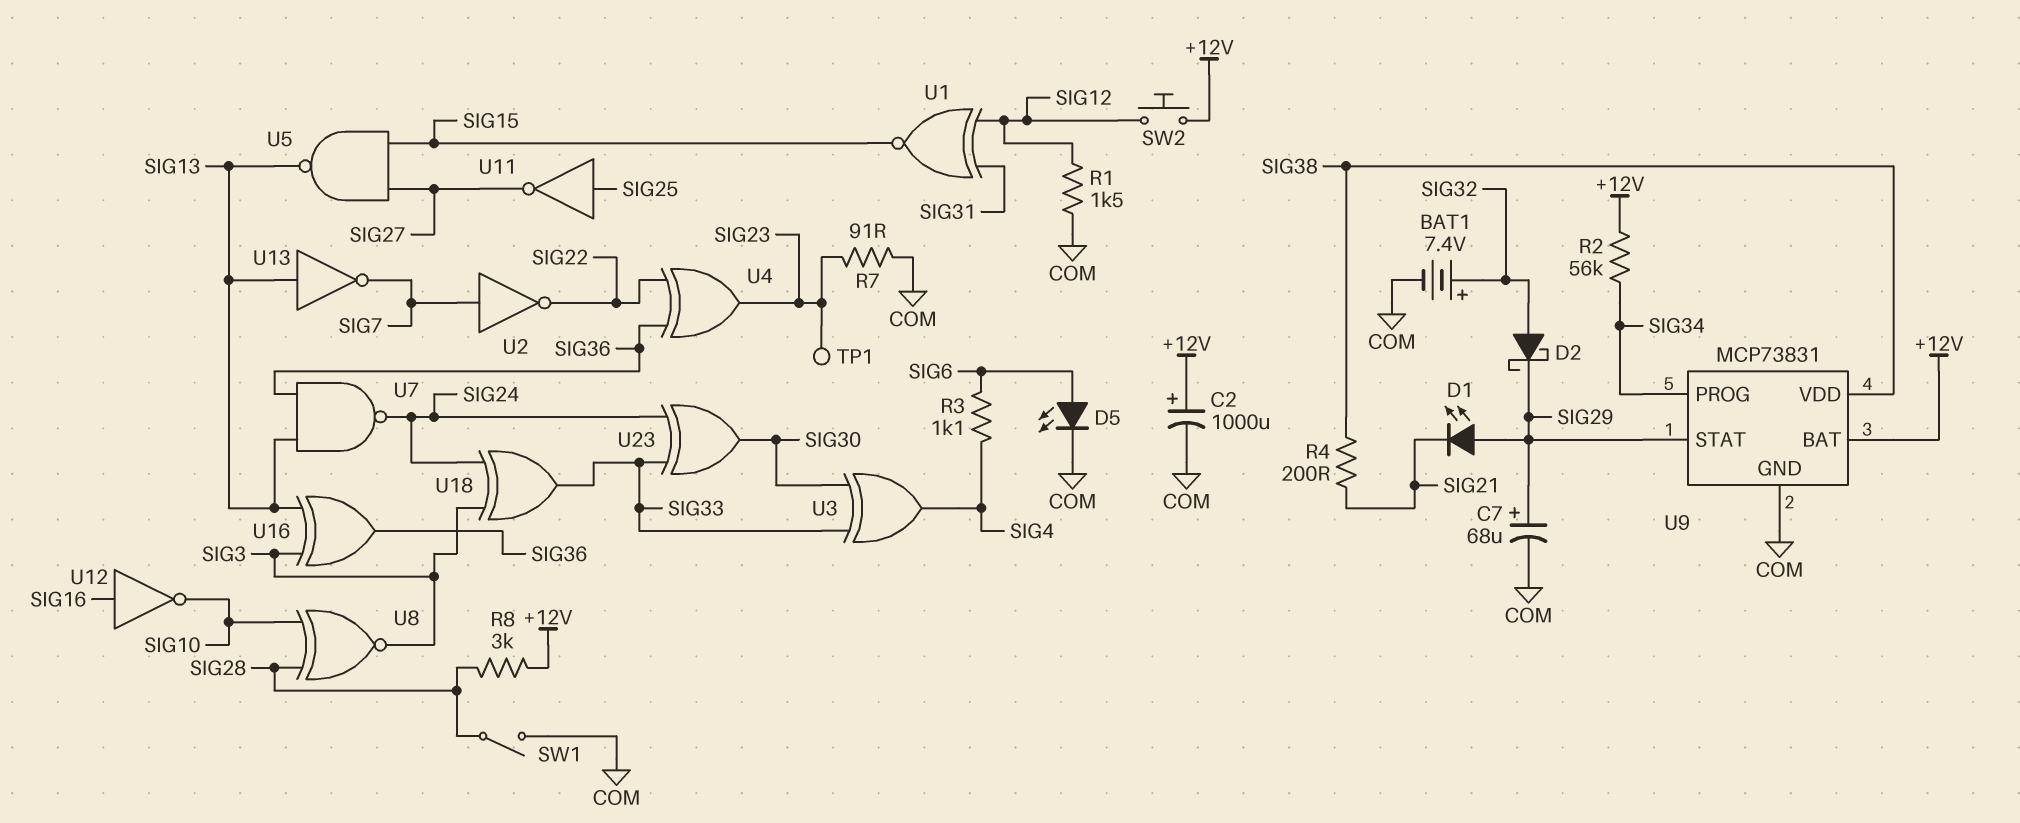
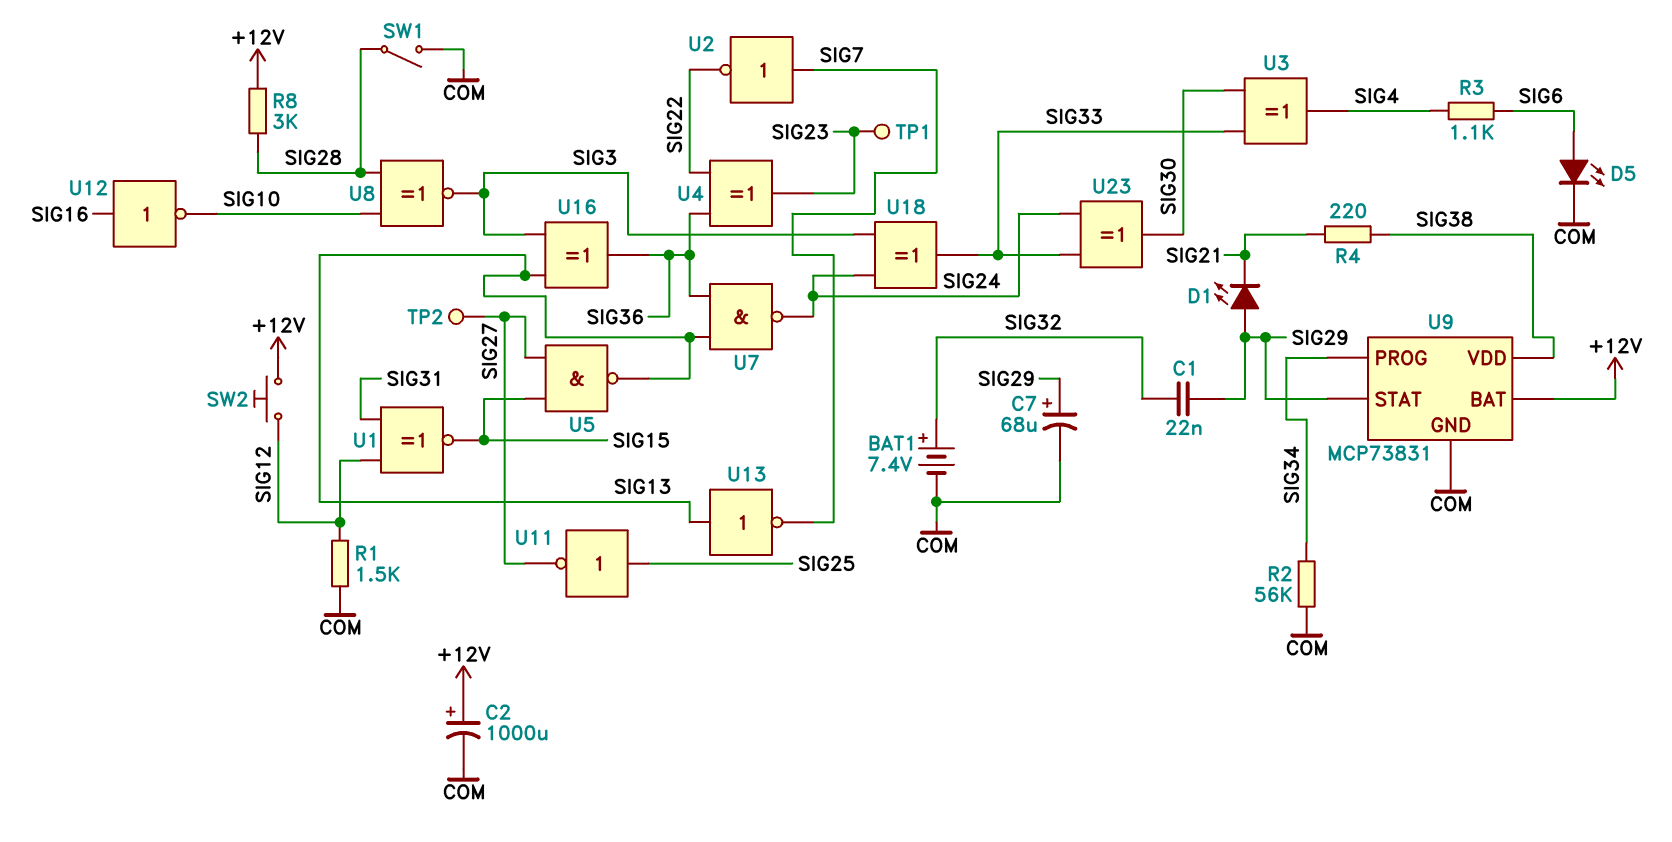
C1: none -> 22nF (SIG29, SIG32)
D2: schottky (A SIG32, K SIG29) -> none
R2: 56k (+12V, SIG34) -> 56k (COM, SIG34)
R4: 200 (SIG21, SIG38) -> 220 (SIG21, SIG38)
R7: 91 (COM, SIG23) -> none
TP2: none -> test point (SIG27)

